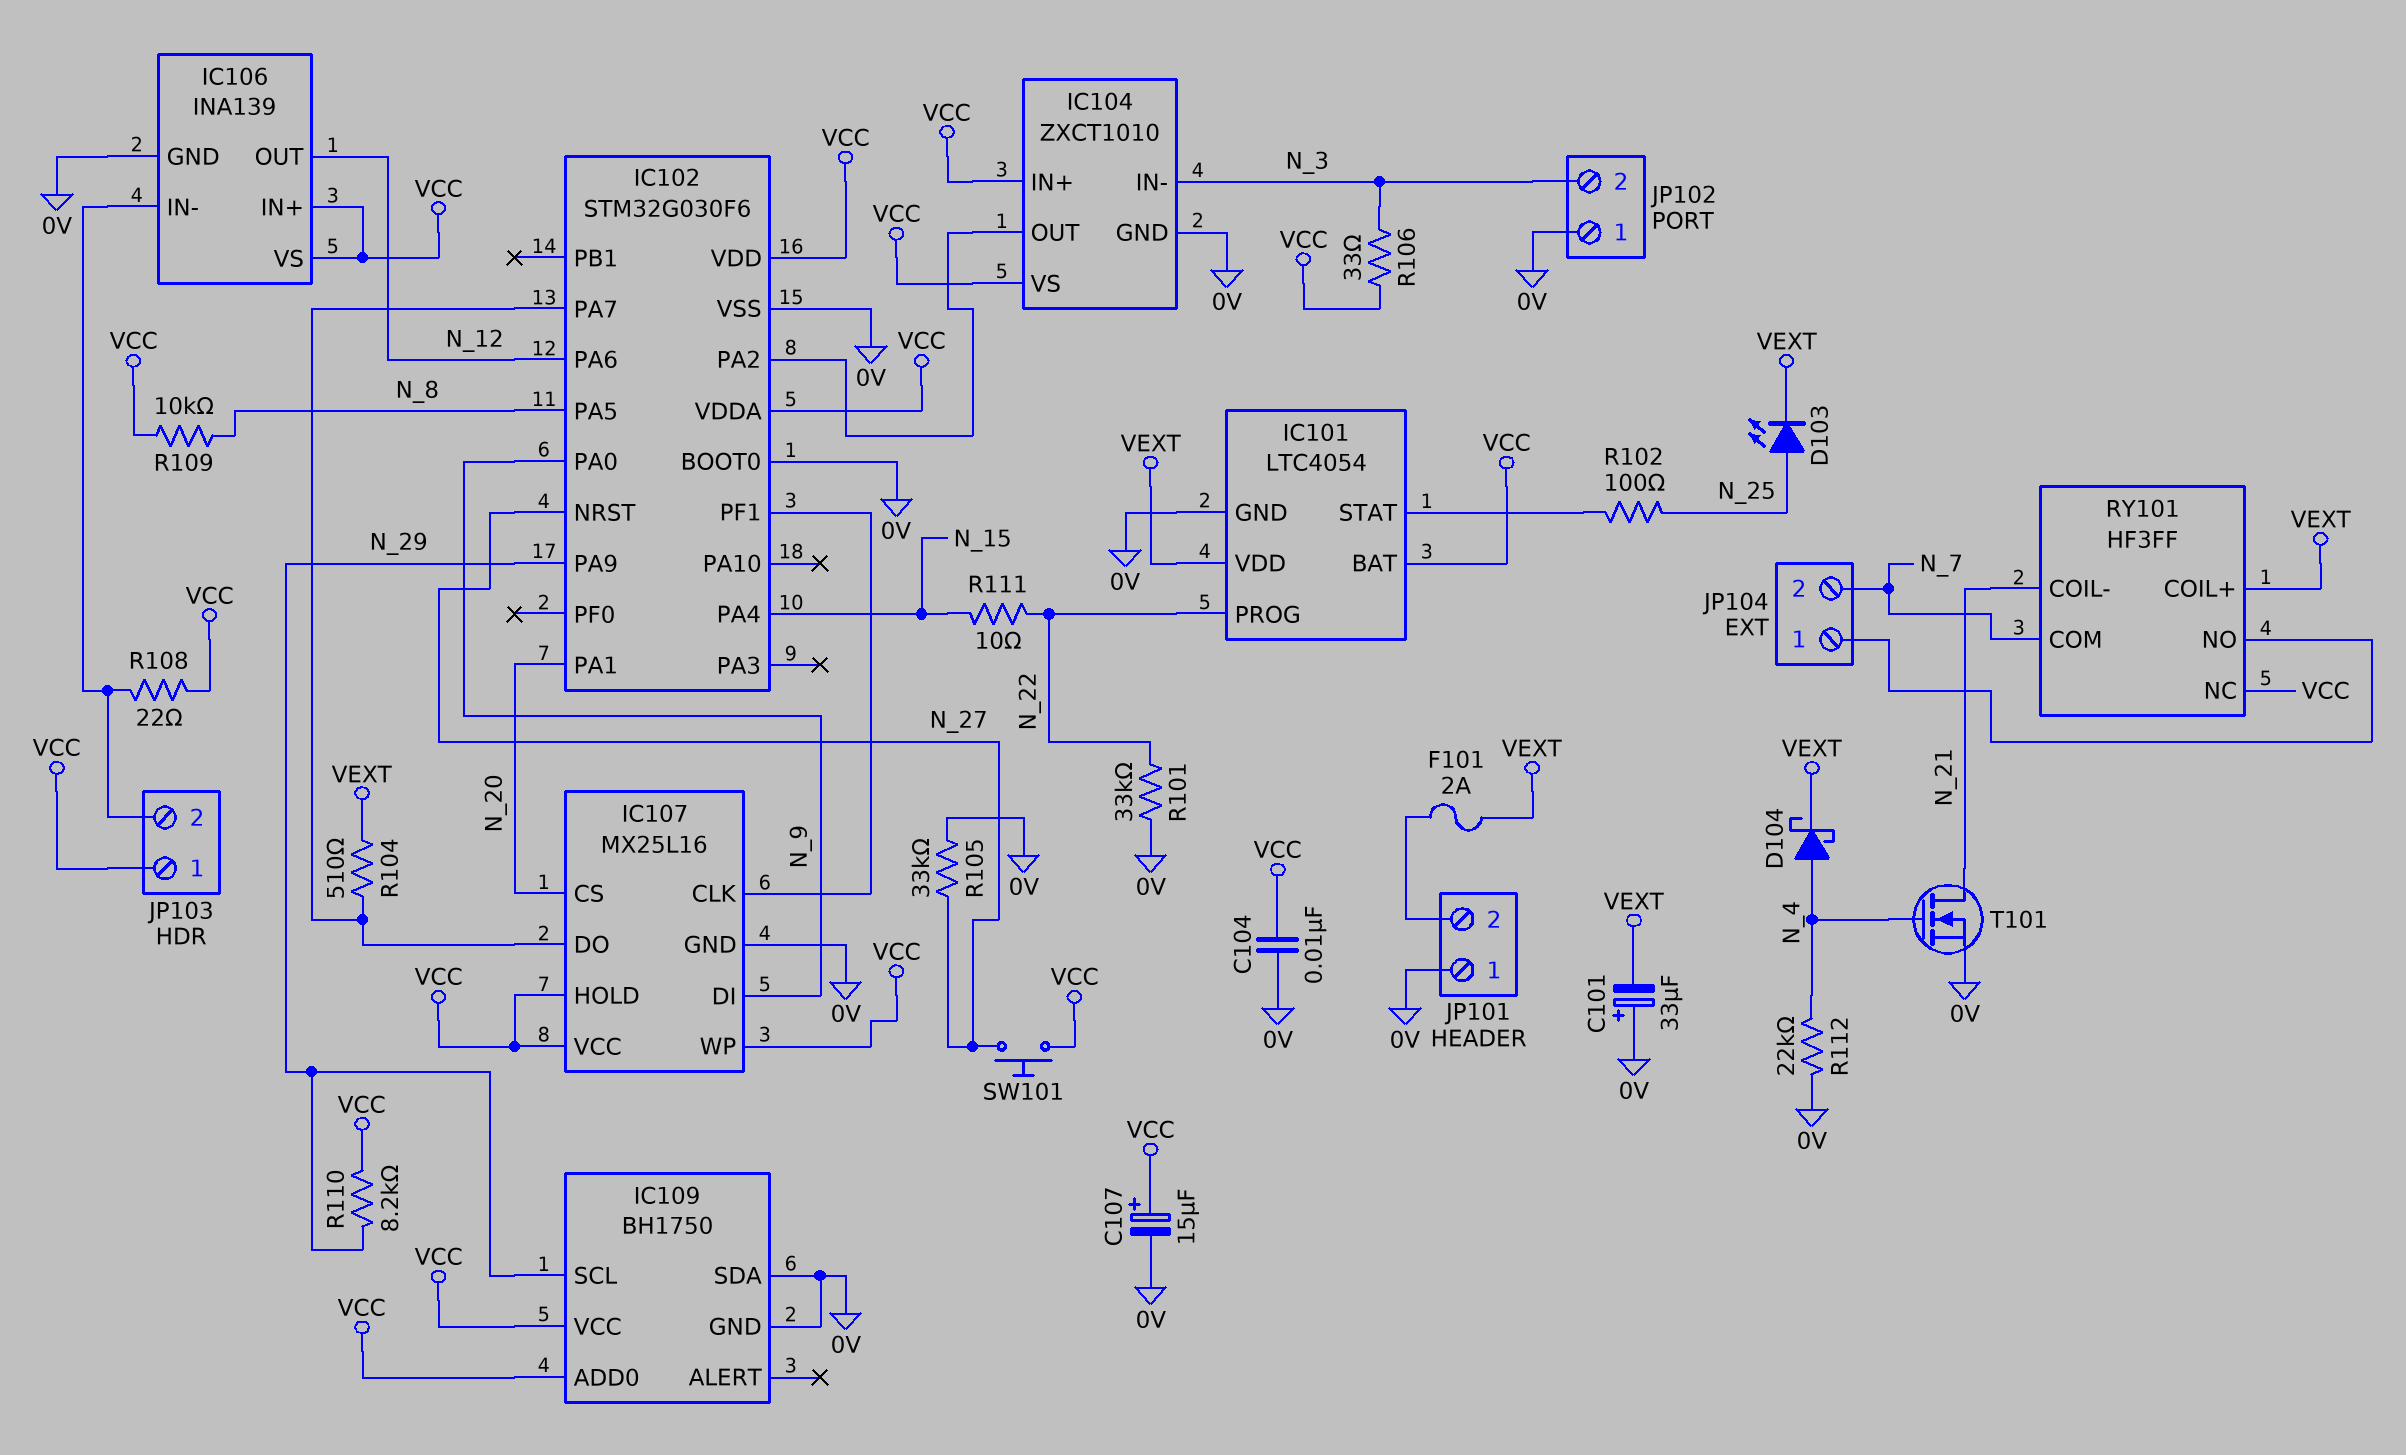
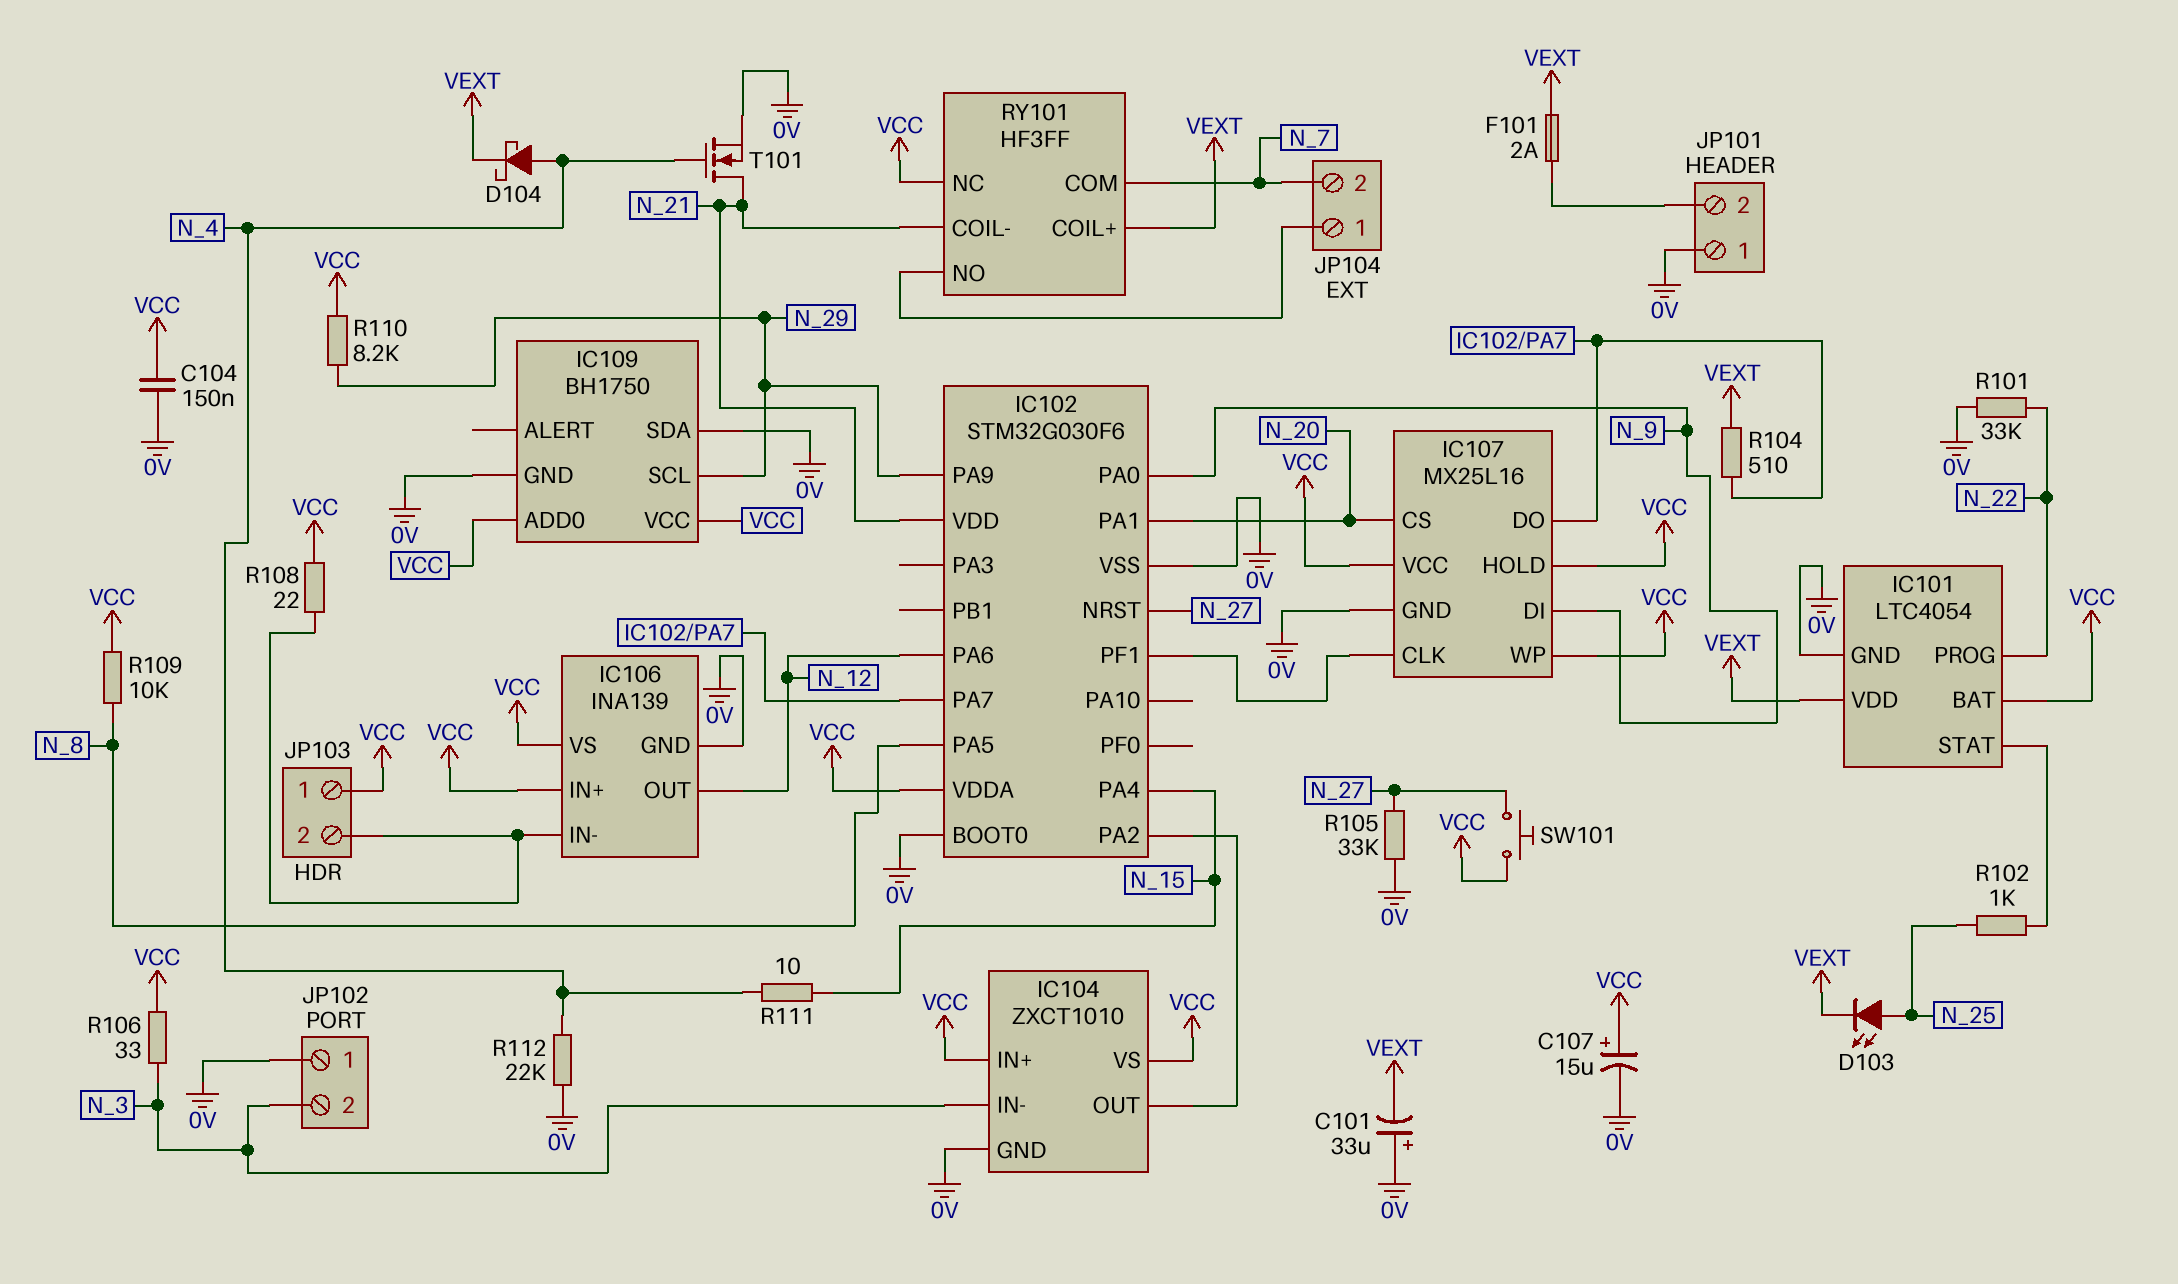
C104: 10nF (0V, VCC) -> 150nF (0V, VCC)
IC102 pin VDD: VCC -> N_21
R102: 100 (IC101/STAT, N_25) -> 1k (IC101/STAT, N_25)
R111: 10 (N_15, N_22) -> 10 (N_4, N_15)

